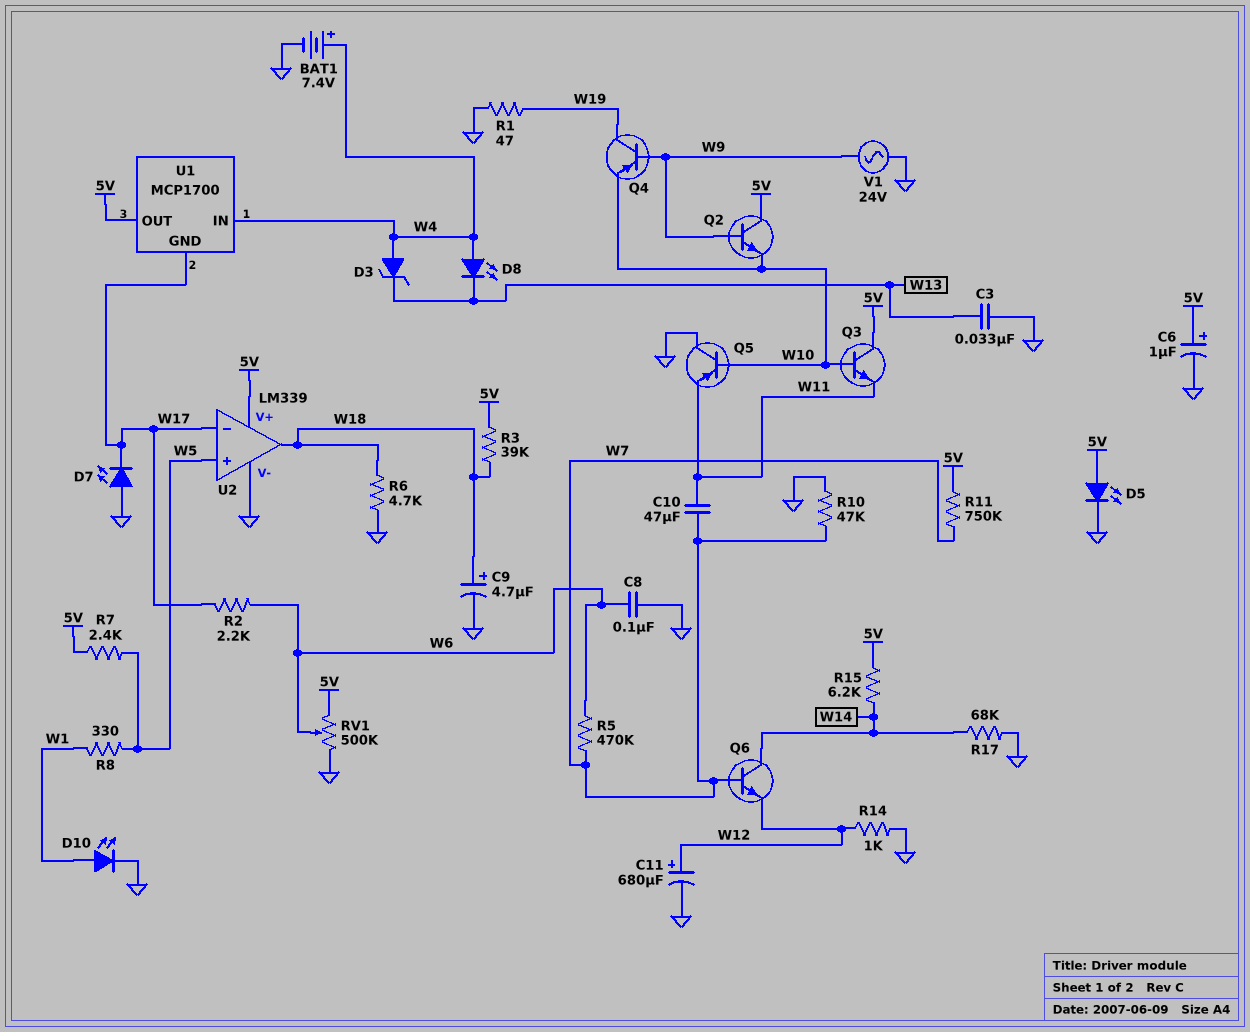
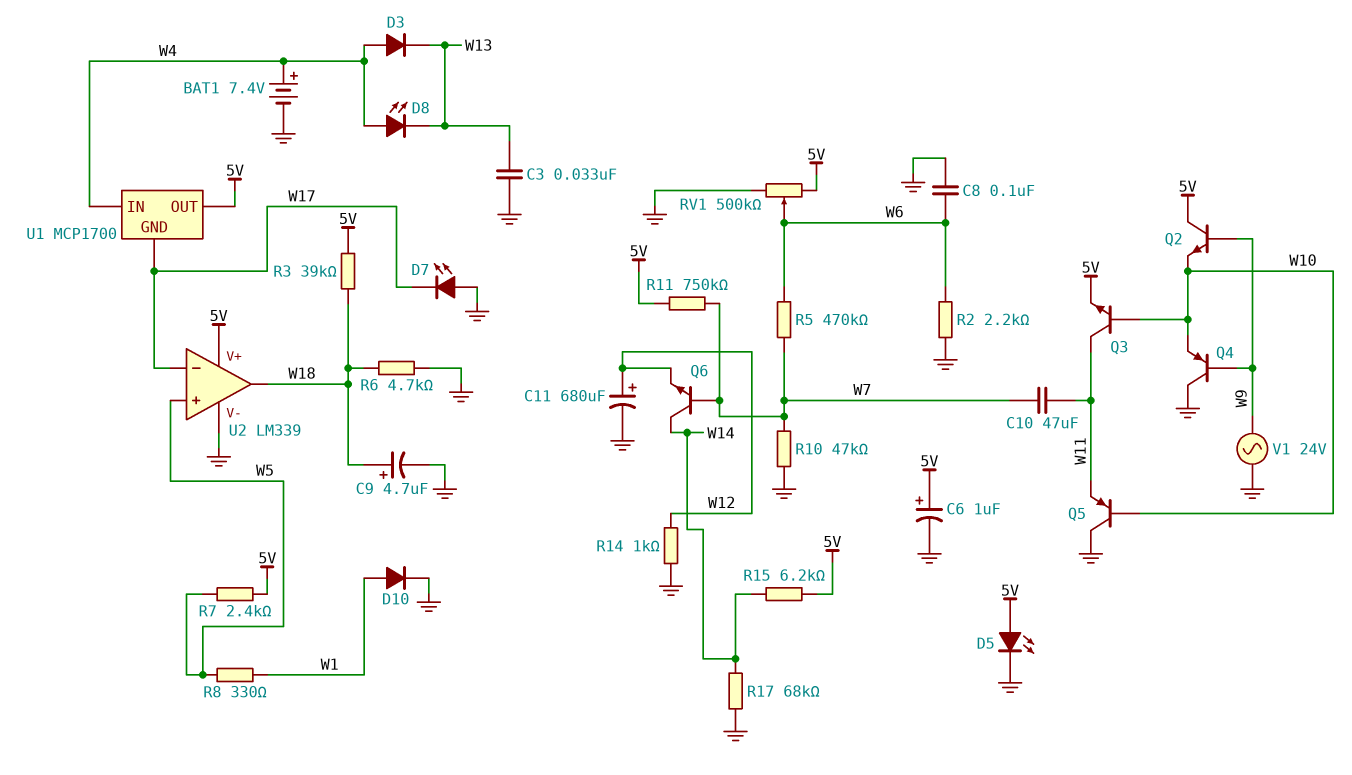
D3: zener (A W4, K W13) -> diode (A W4, K W13)
D10: LED (A W1, K GND) -> diode (A W1, K GND)
Q3: NPN (B W10, C 5V, E W11) -> NPN (B W10, C W11, E 5V)
Q4: PNP (B W9, C W19, E W10) -> PNP (B W9, C GND, E W10)
R1: 47 (GND, W19) -> none
R2: 2.2k (W6, W17) -> 2.2k (GND, W6)

